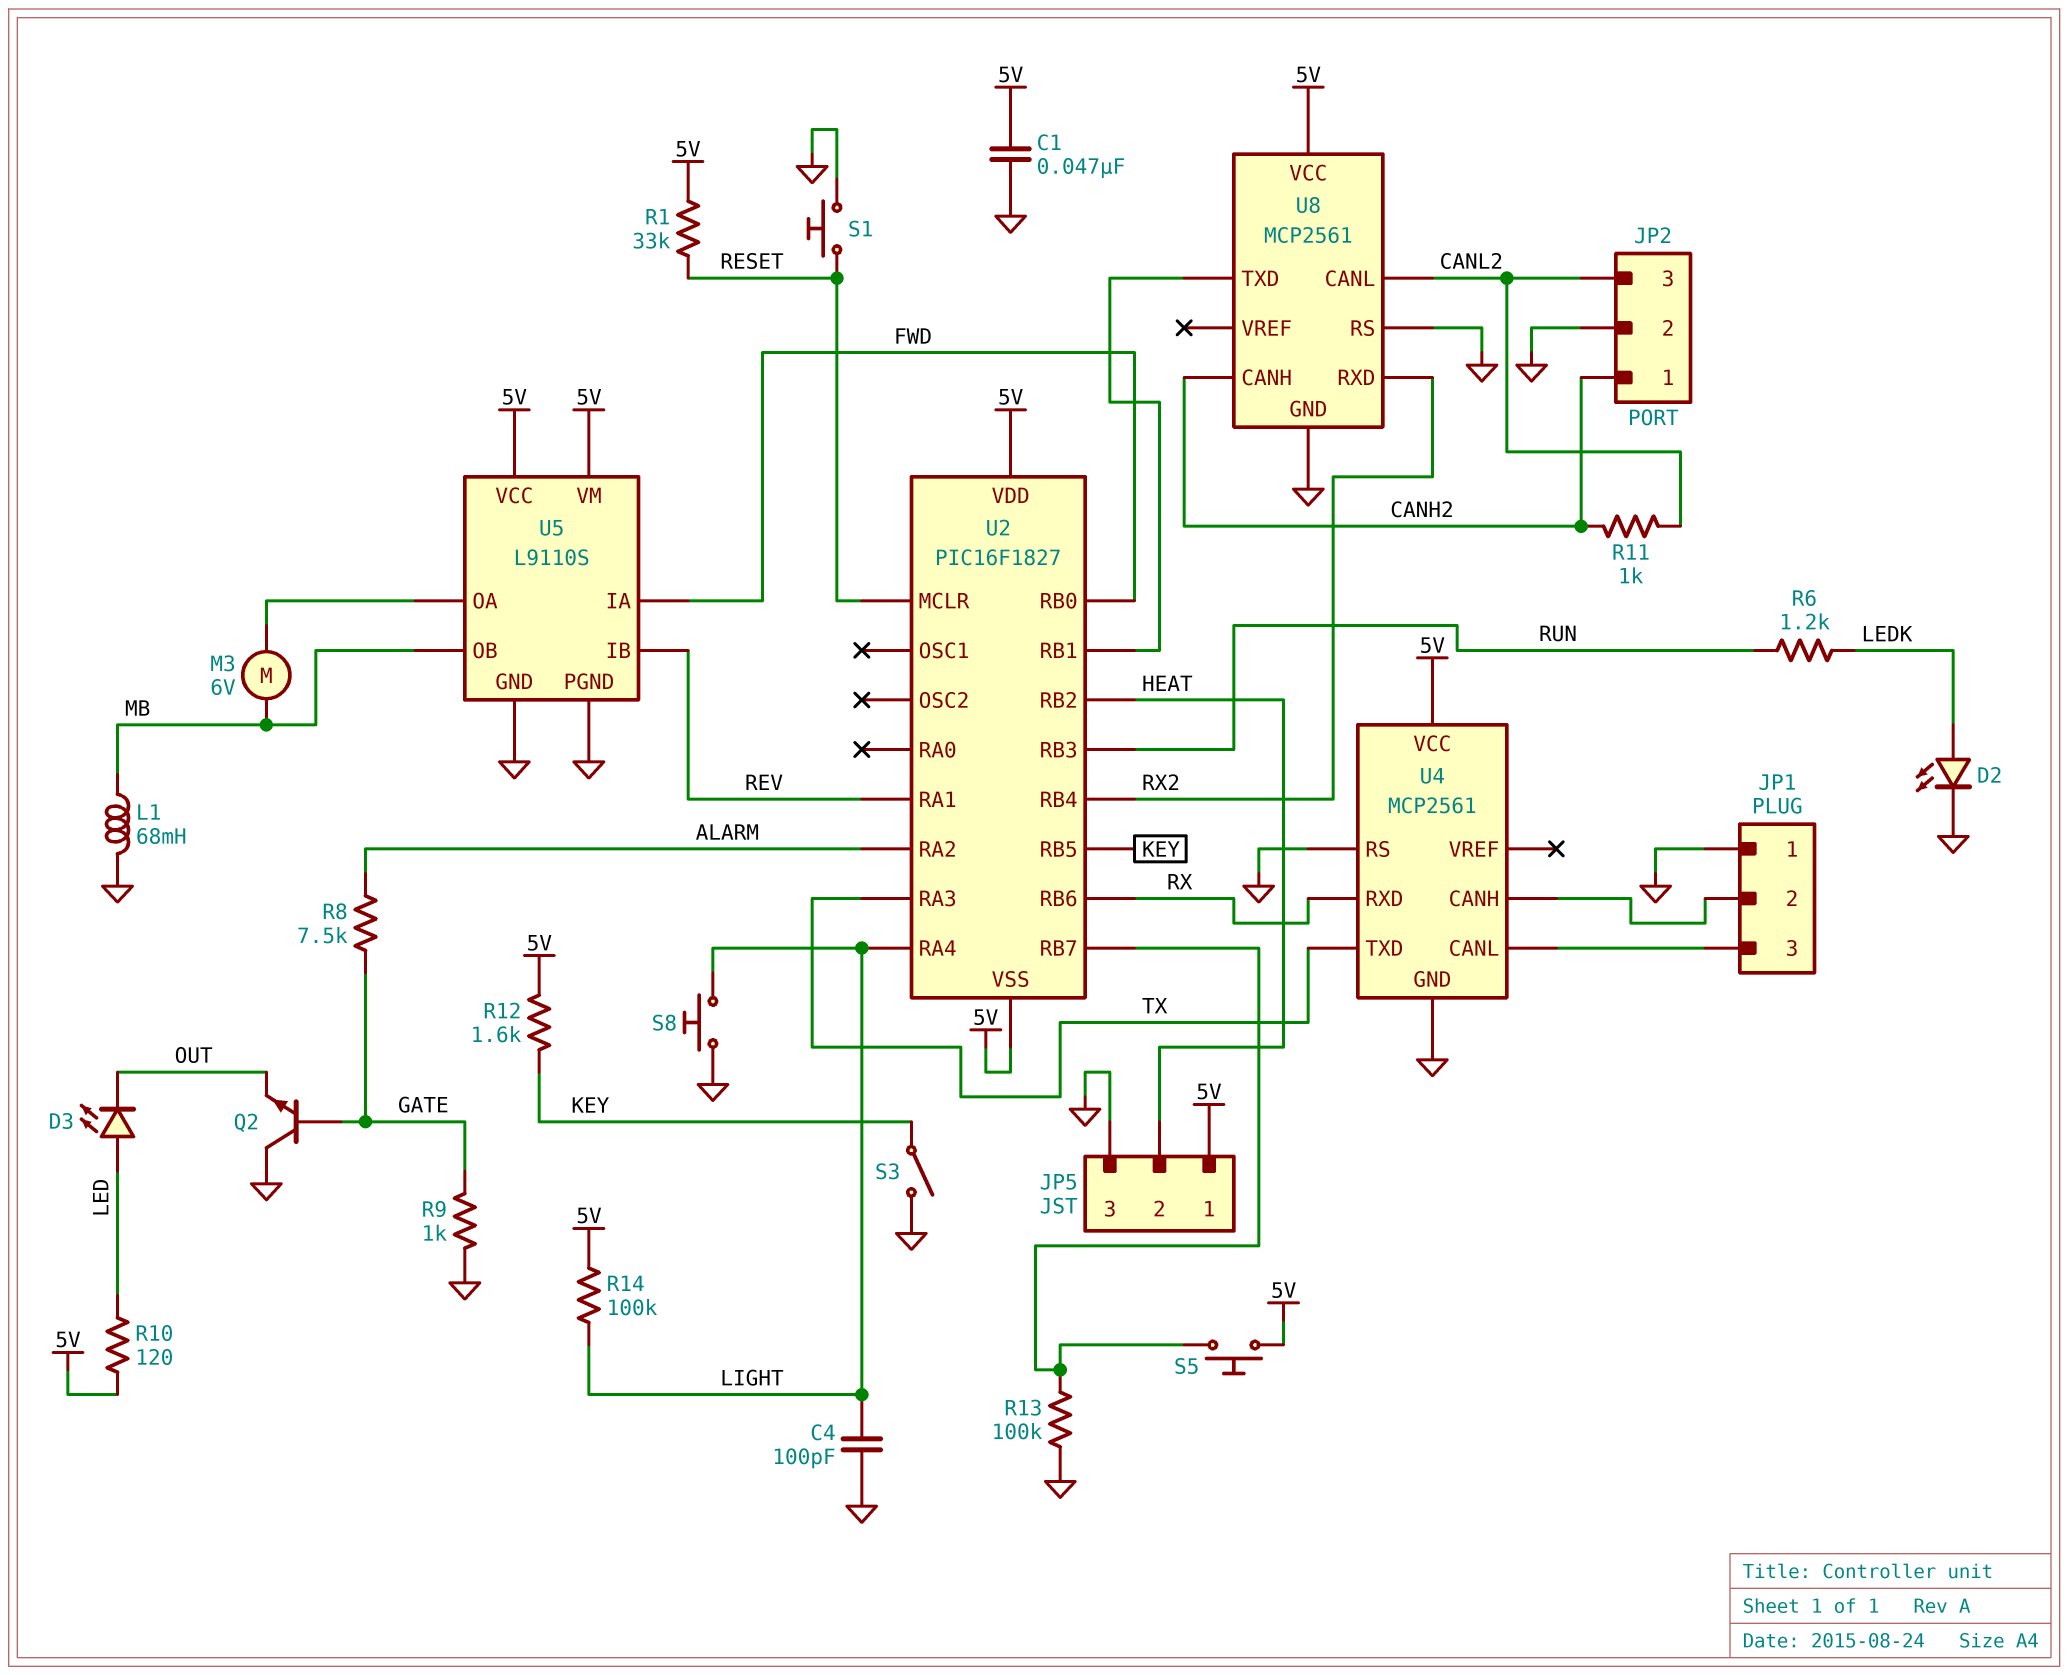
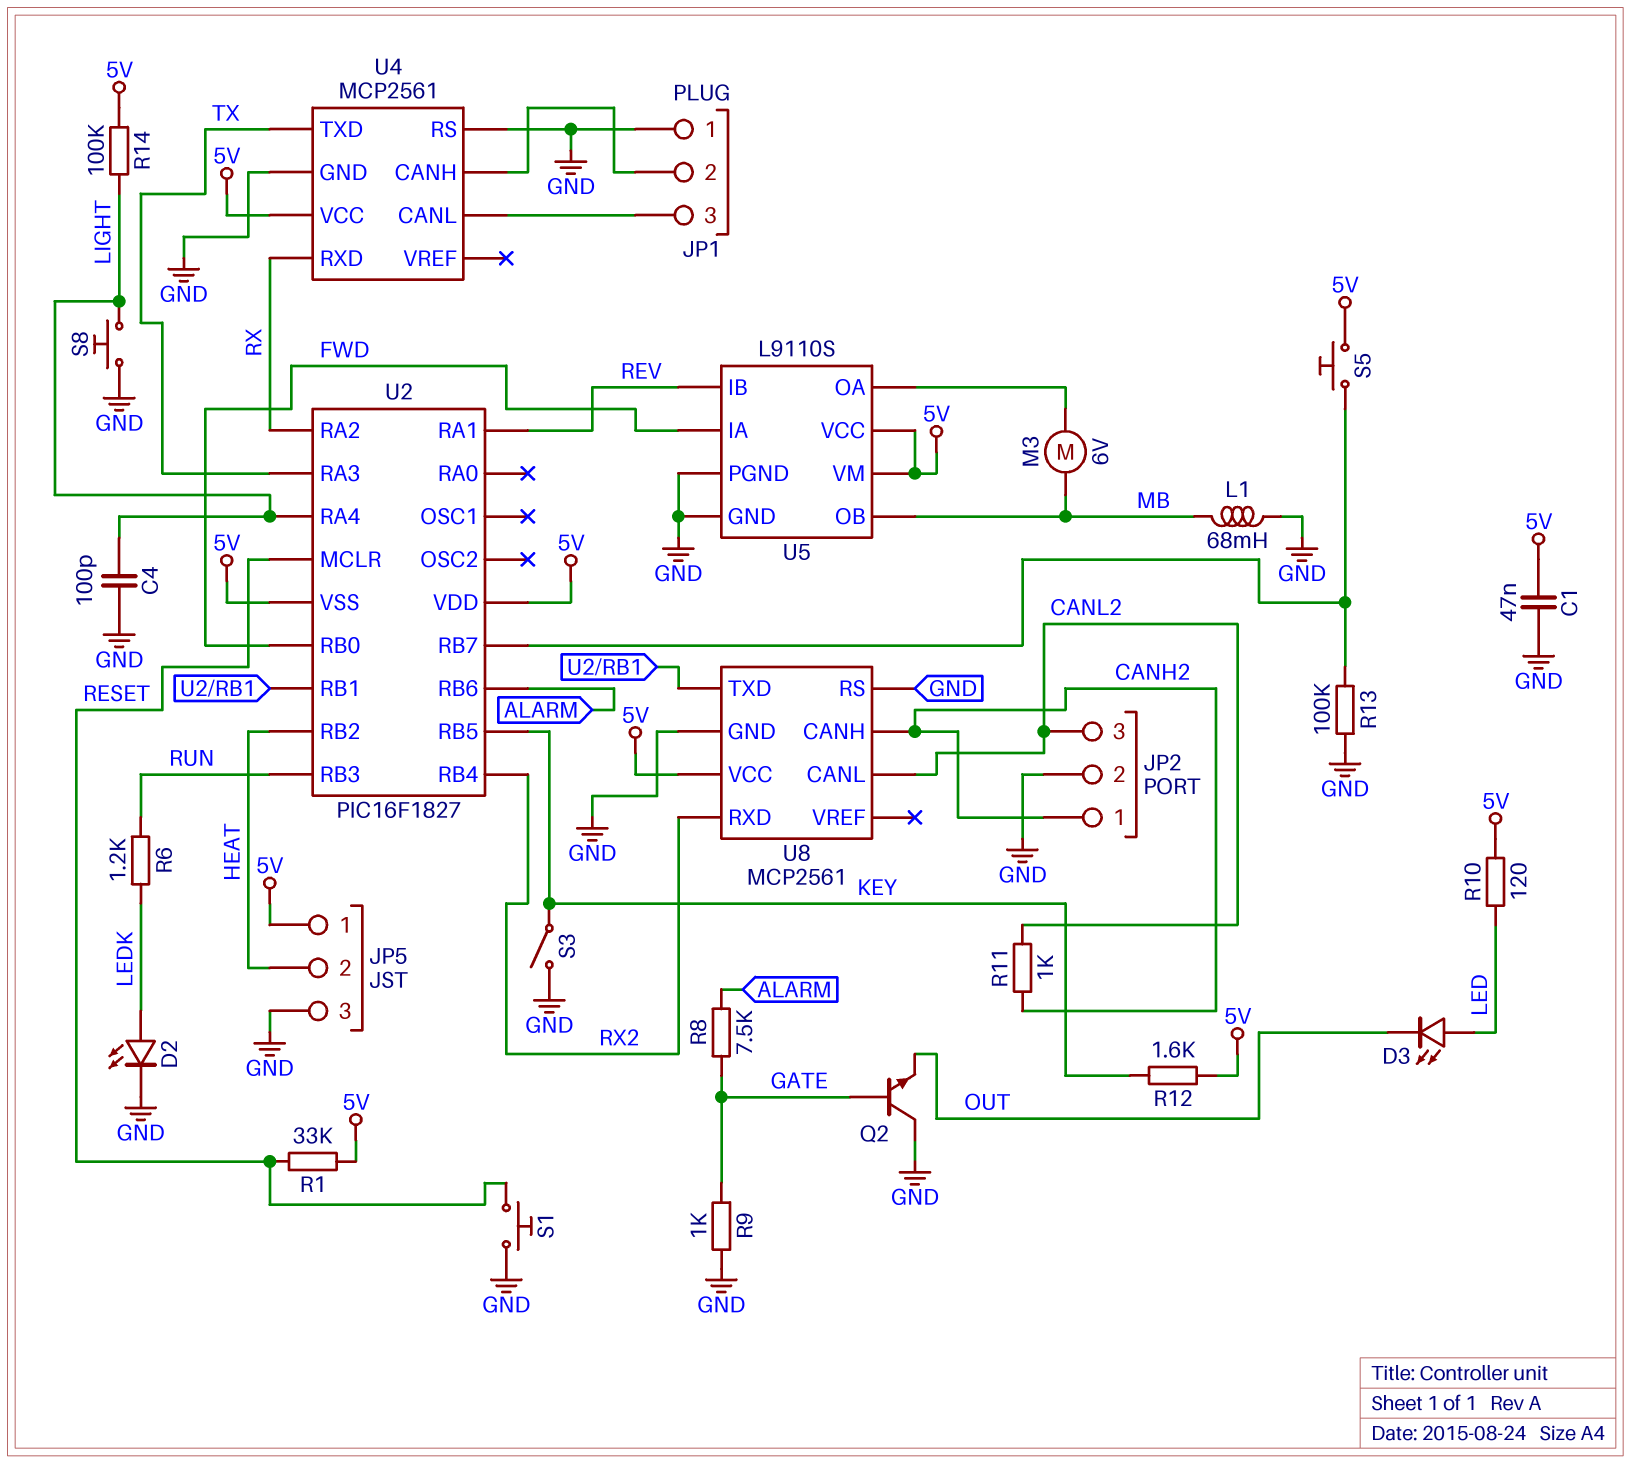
U2 pin RA2: ALARM -> RX
U2 pin RB6: RX -> ALARM

